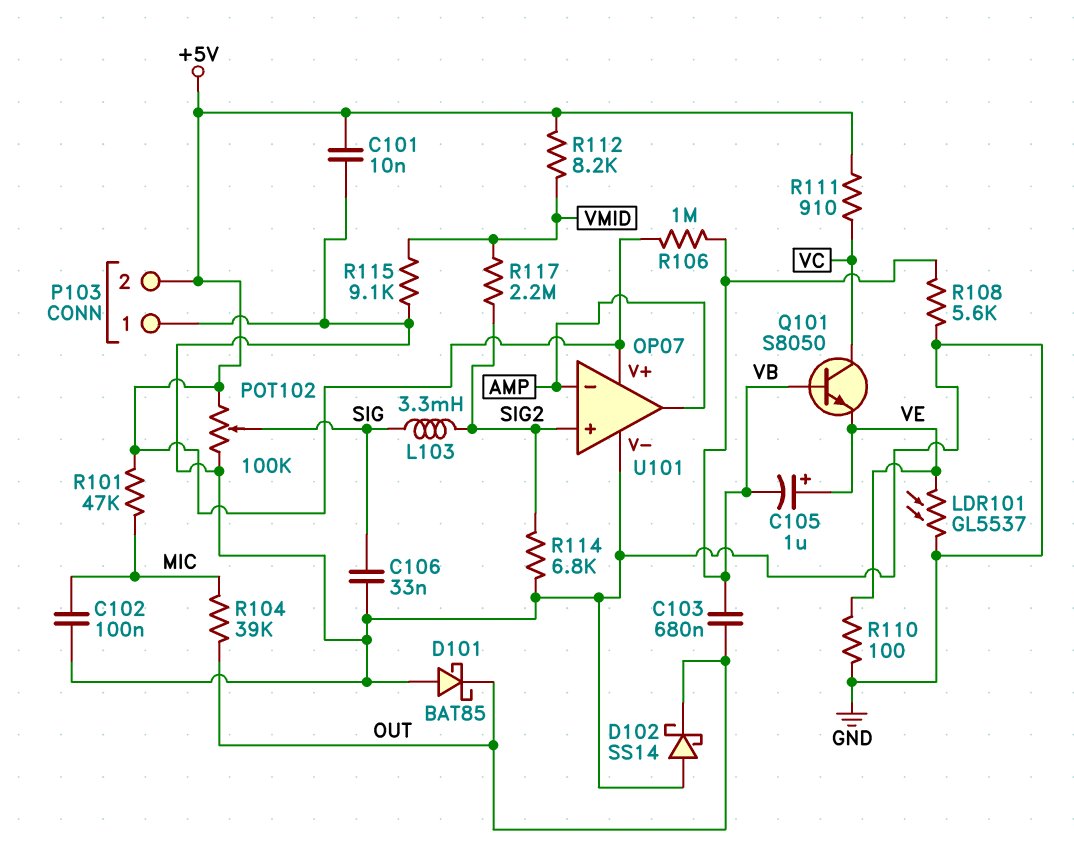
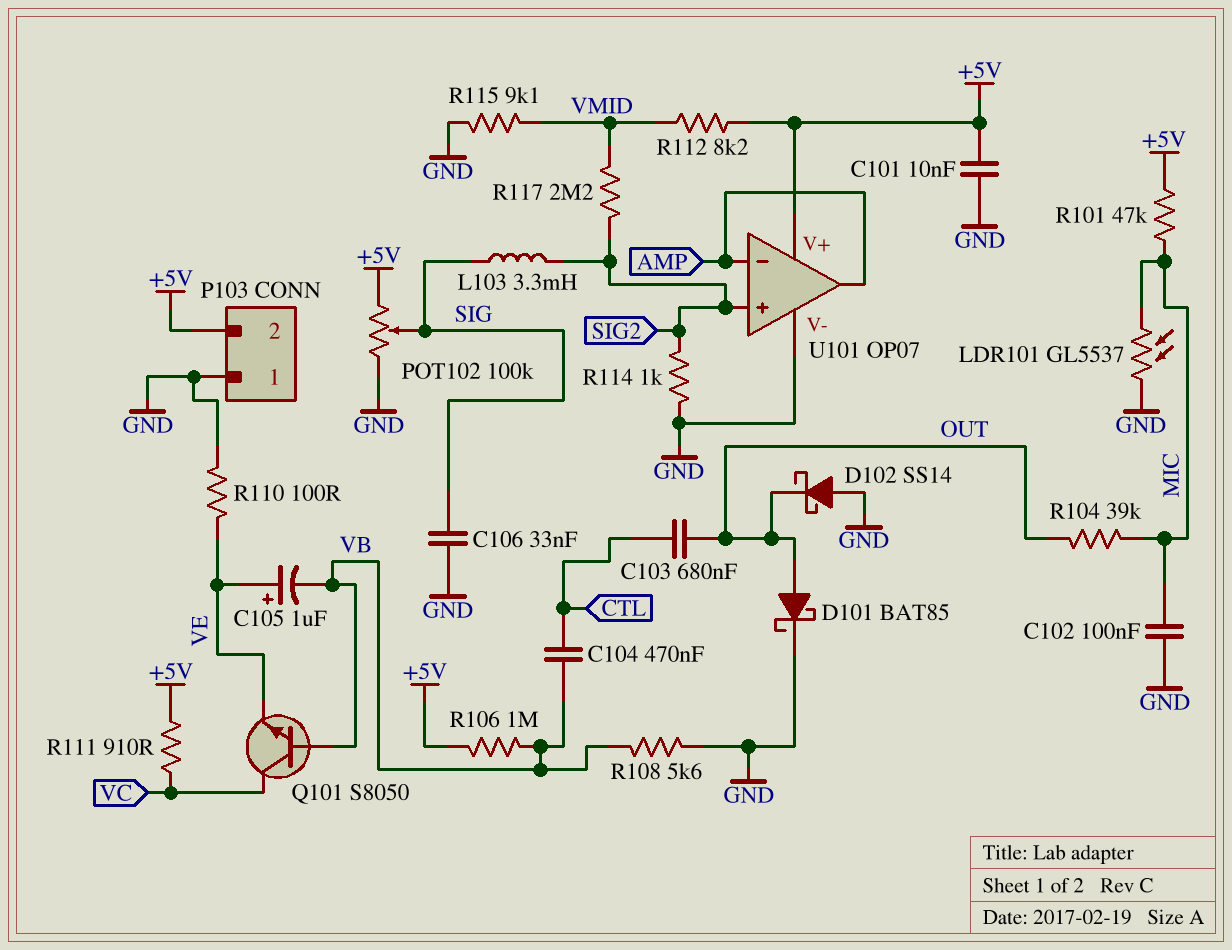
C103: 680nF (OUT, VB) -> 680nF (CTL, OUT)
C104: none -> 470nF (CTL, VB)
D101: schottky BAT85 (A GND, K OUT) -> schottky BAT85 (A OUT, K GND)
LDR101: GL5537 (GND, VE) -> GL5537 (GND, MIC)
R114: 6.8k (GND, SIG2) -> 1k (GND, SIG2)

